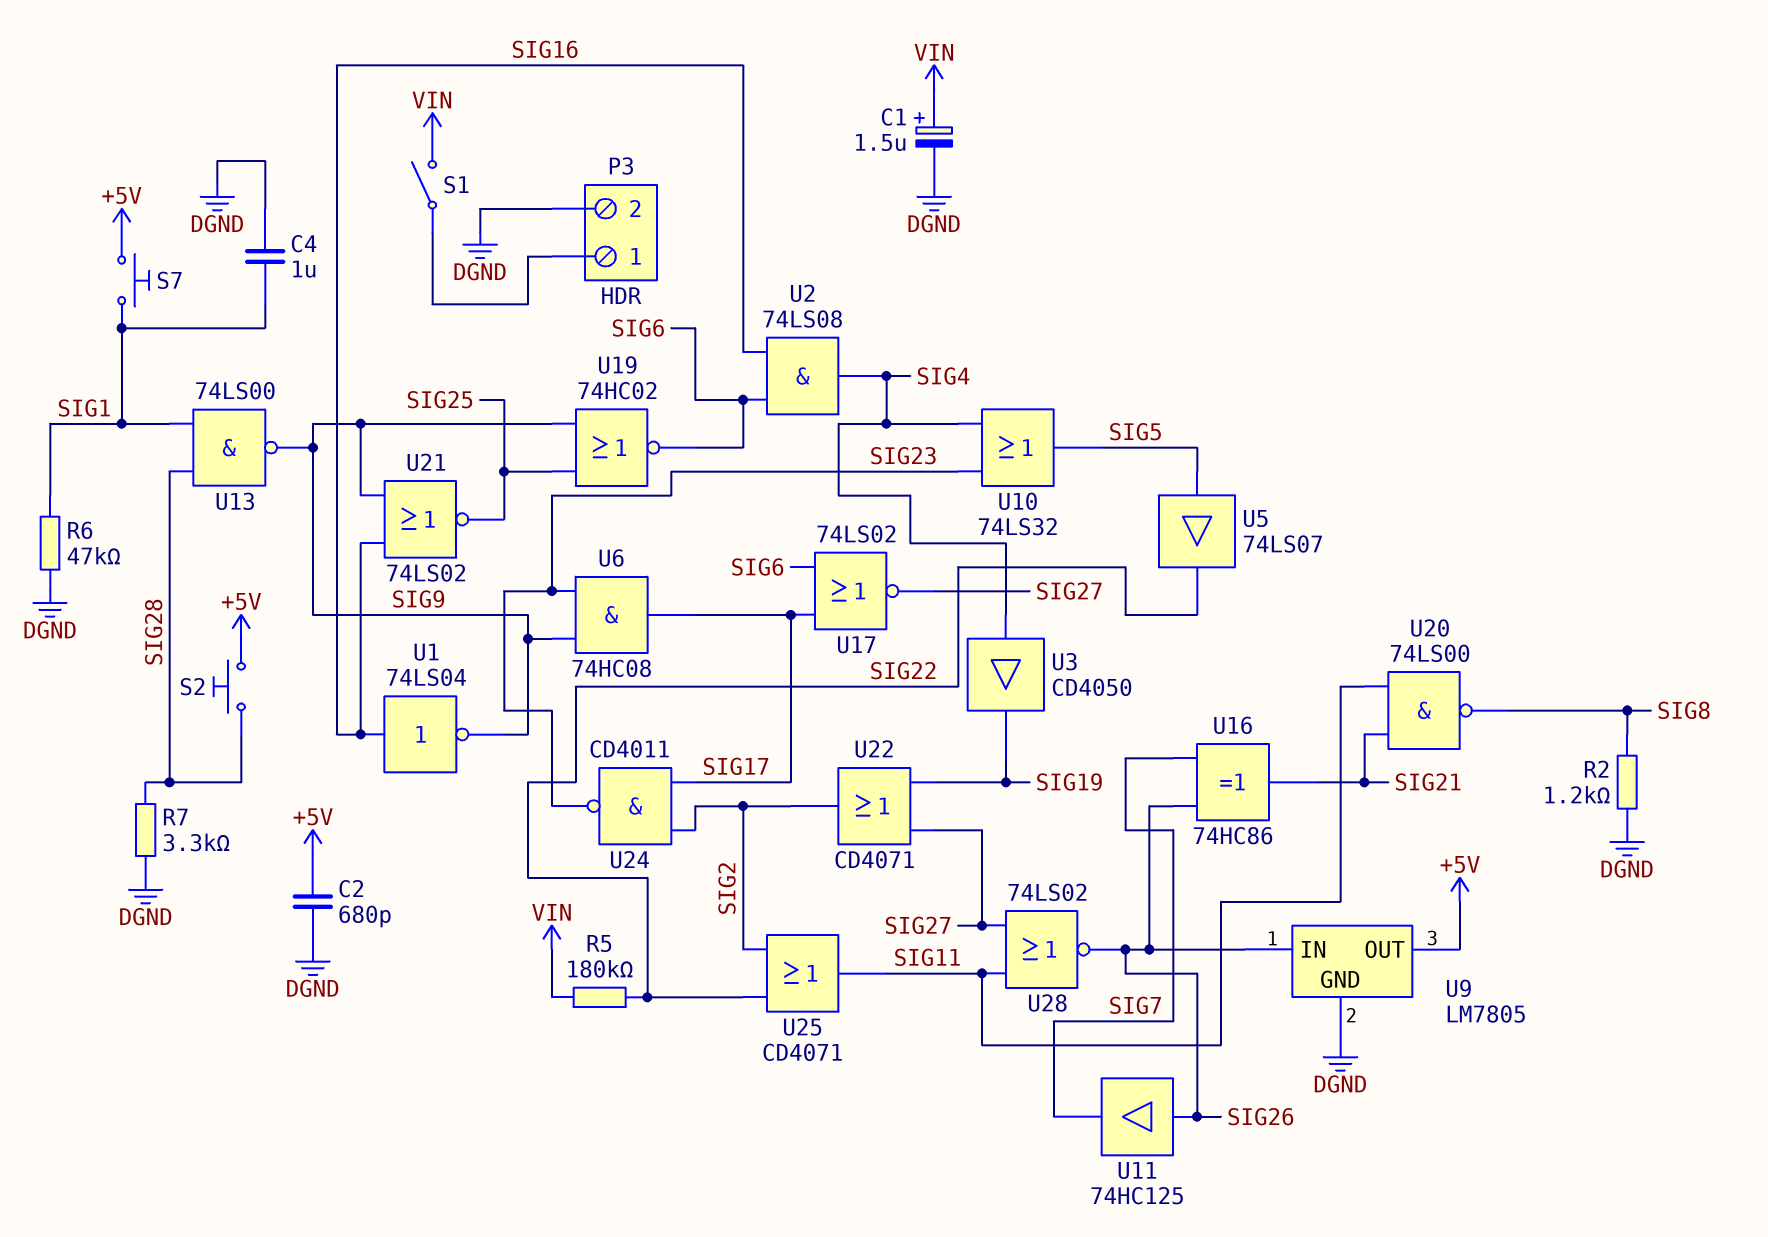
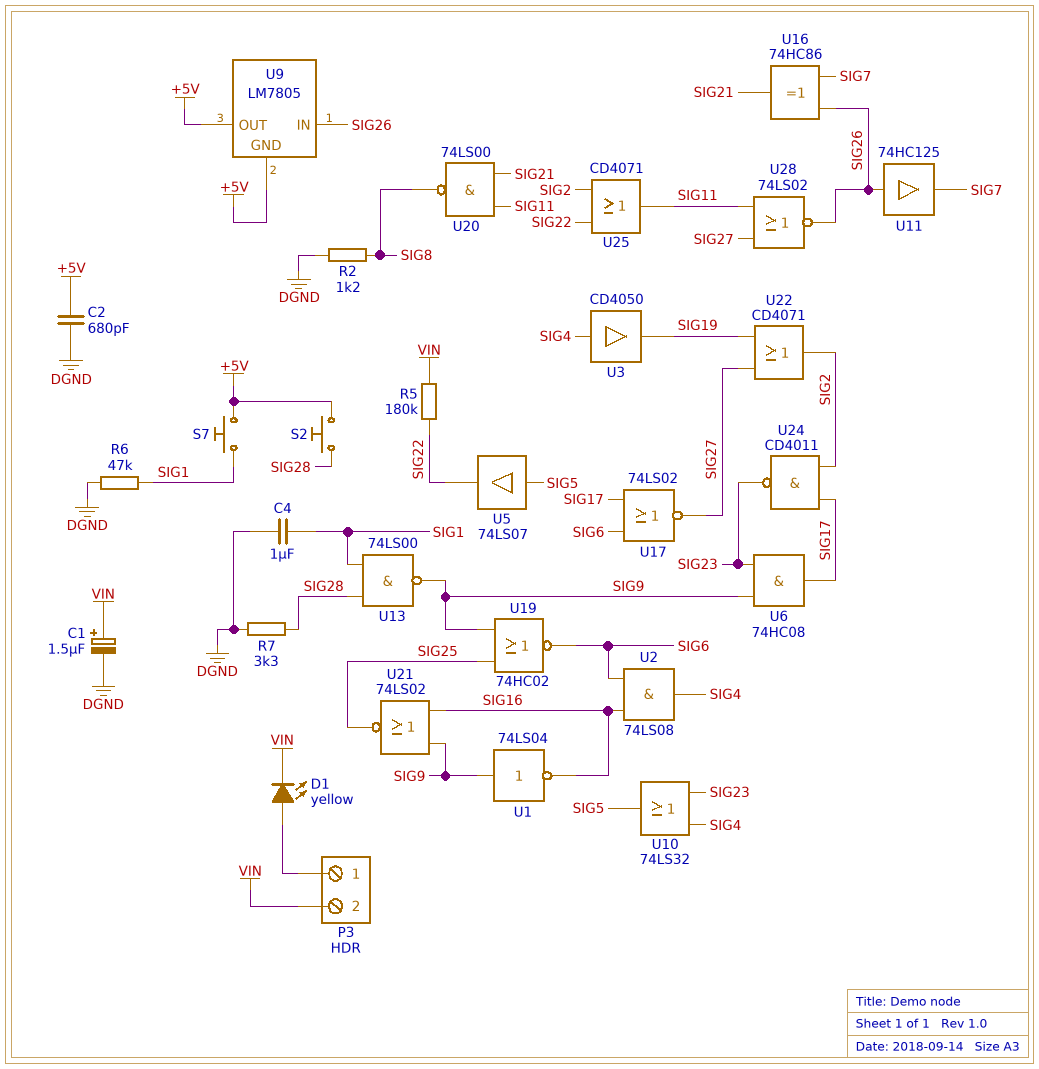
D1: none -> LED yellow (A P3/1, K VIN)
P3 pin 2: DGND -> VIN
S1: switch (P3/1, VIN) -> none
U1: NOT 74LS04 (in SIG16, out SIG9) -> NOT 74LS04 (in SIG9, out SIG16)
U9 pin GND: DGND -> +5V

